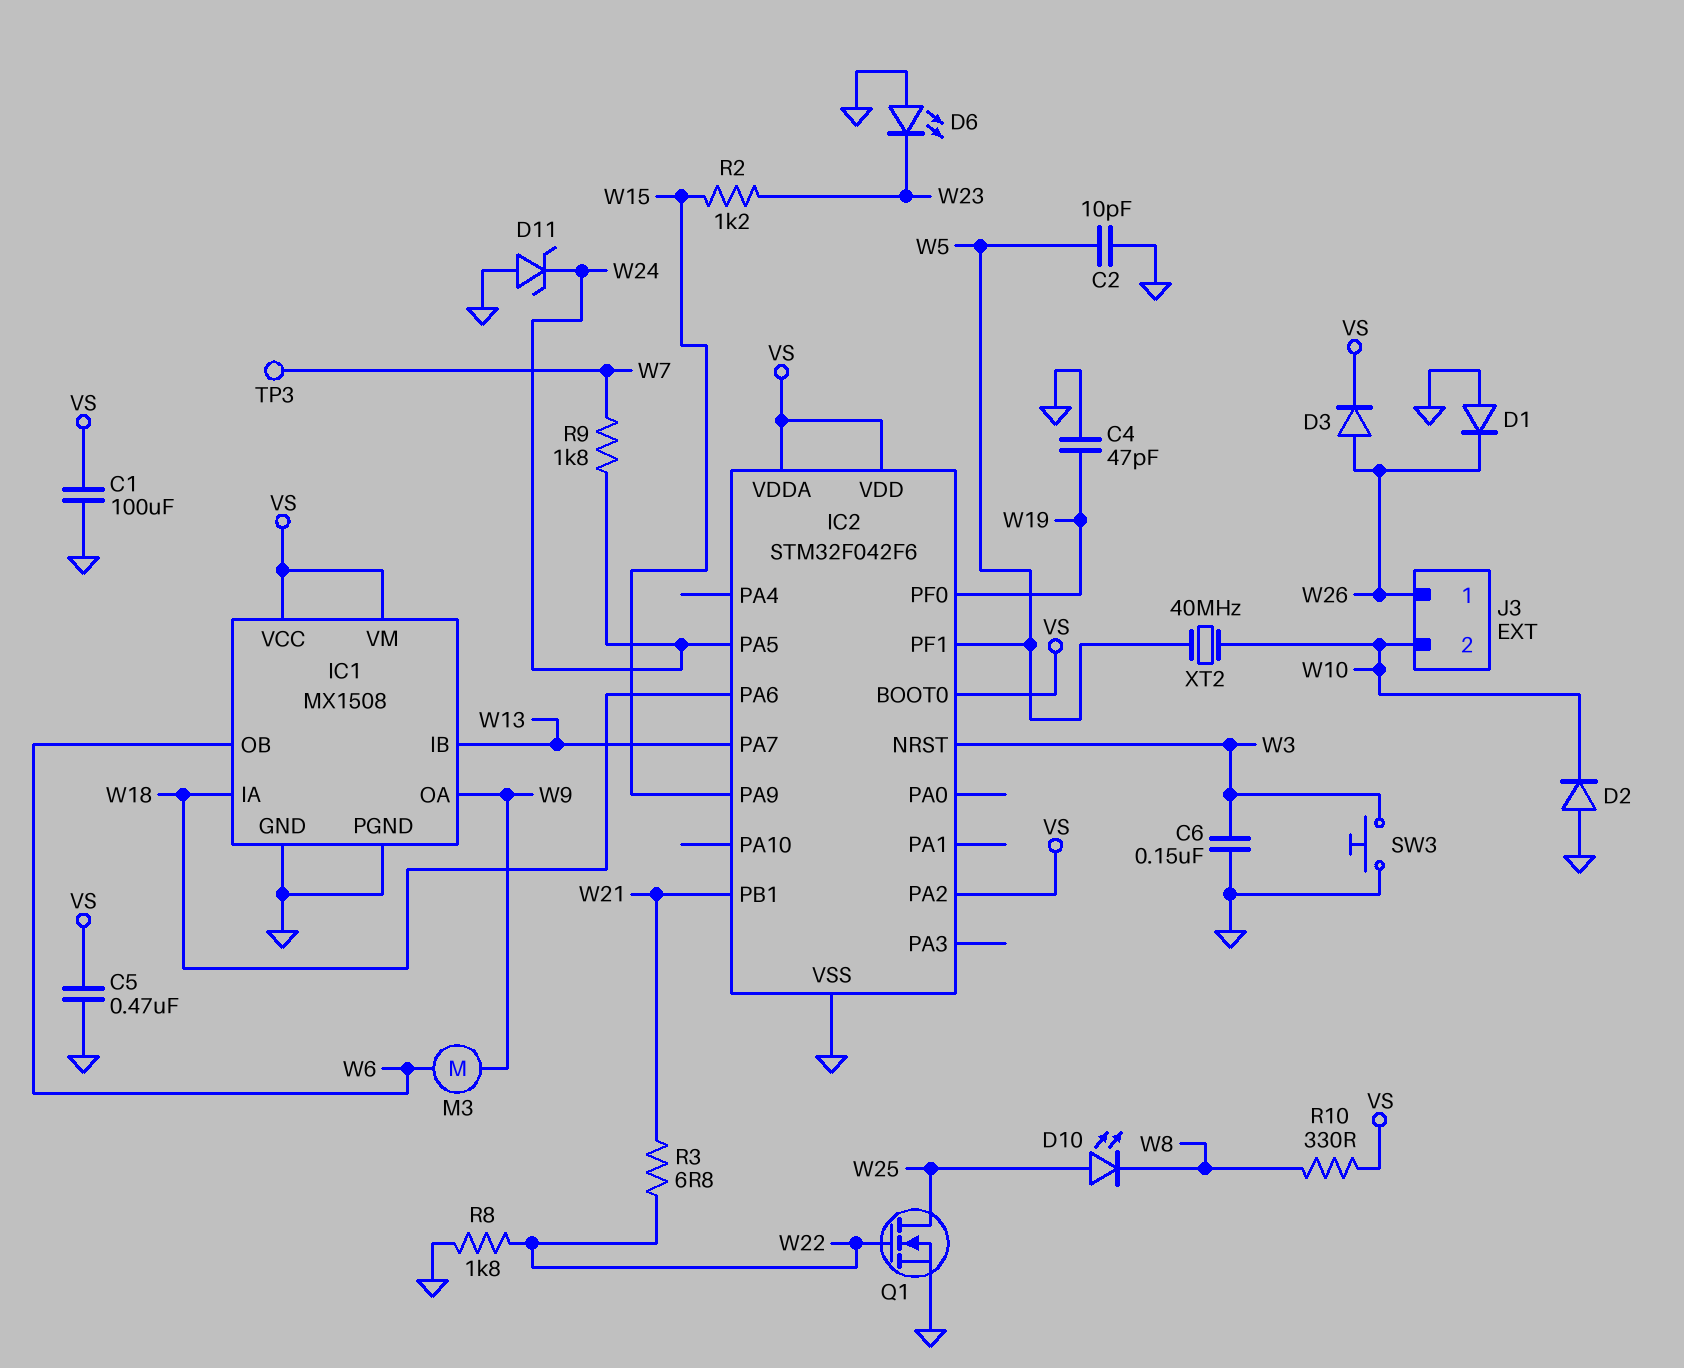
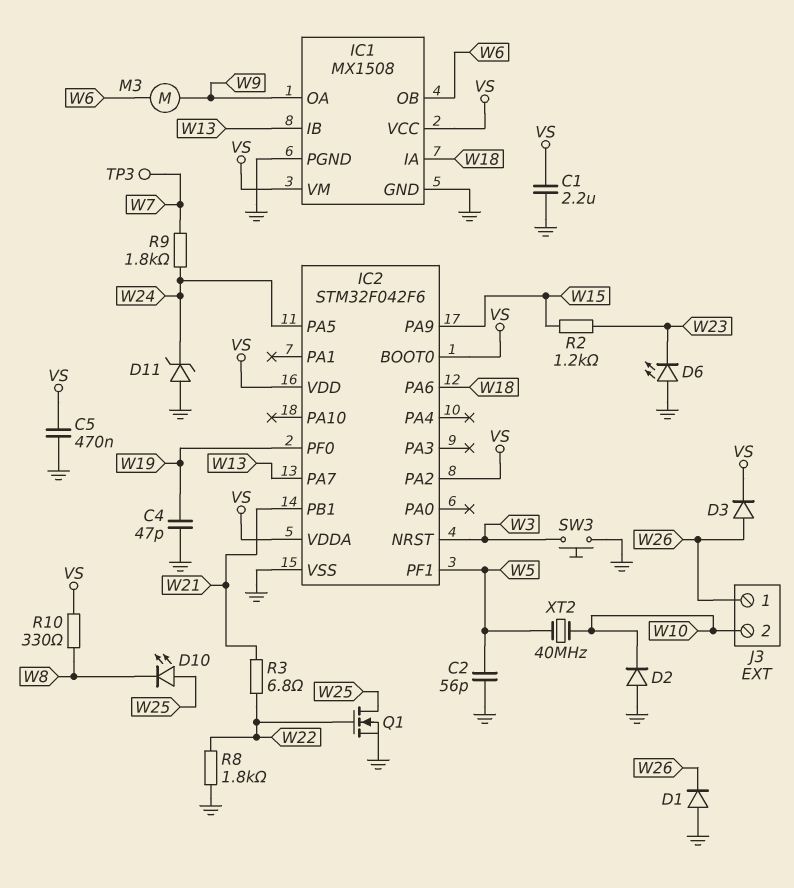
C1: 100uF (GND, VS) -> 2.2uF (GND, VS)
C2: 10pF (GND, W5) -> 56pF (GND, W5)
C6: 150nF (GND, W3) -> none

